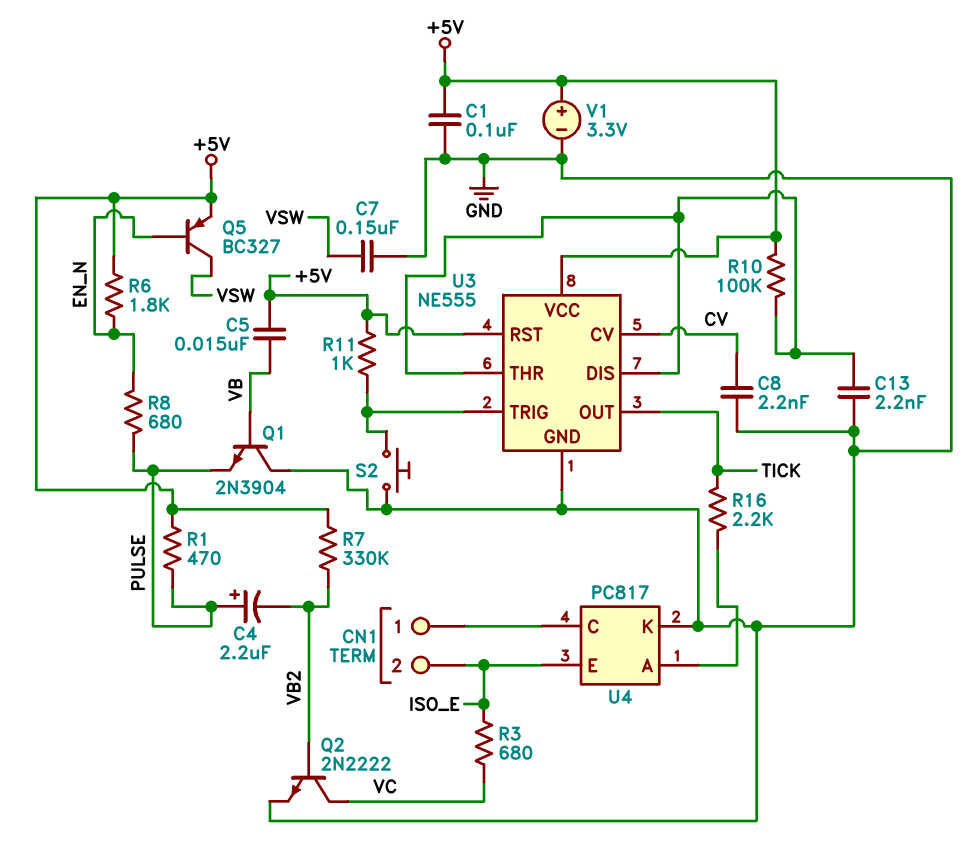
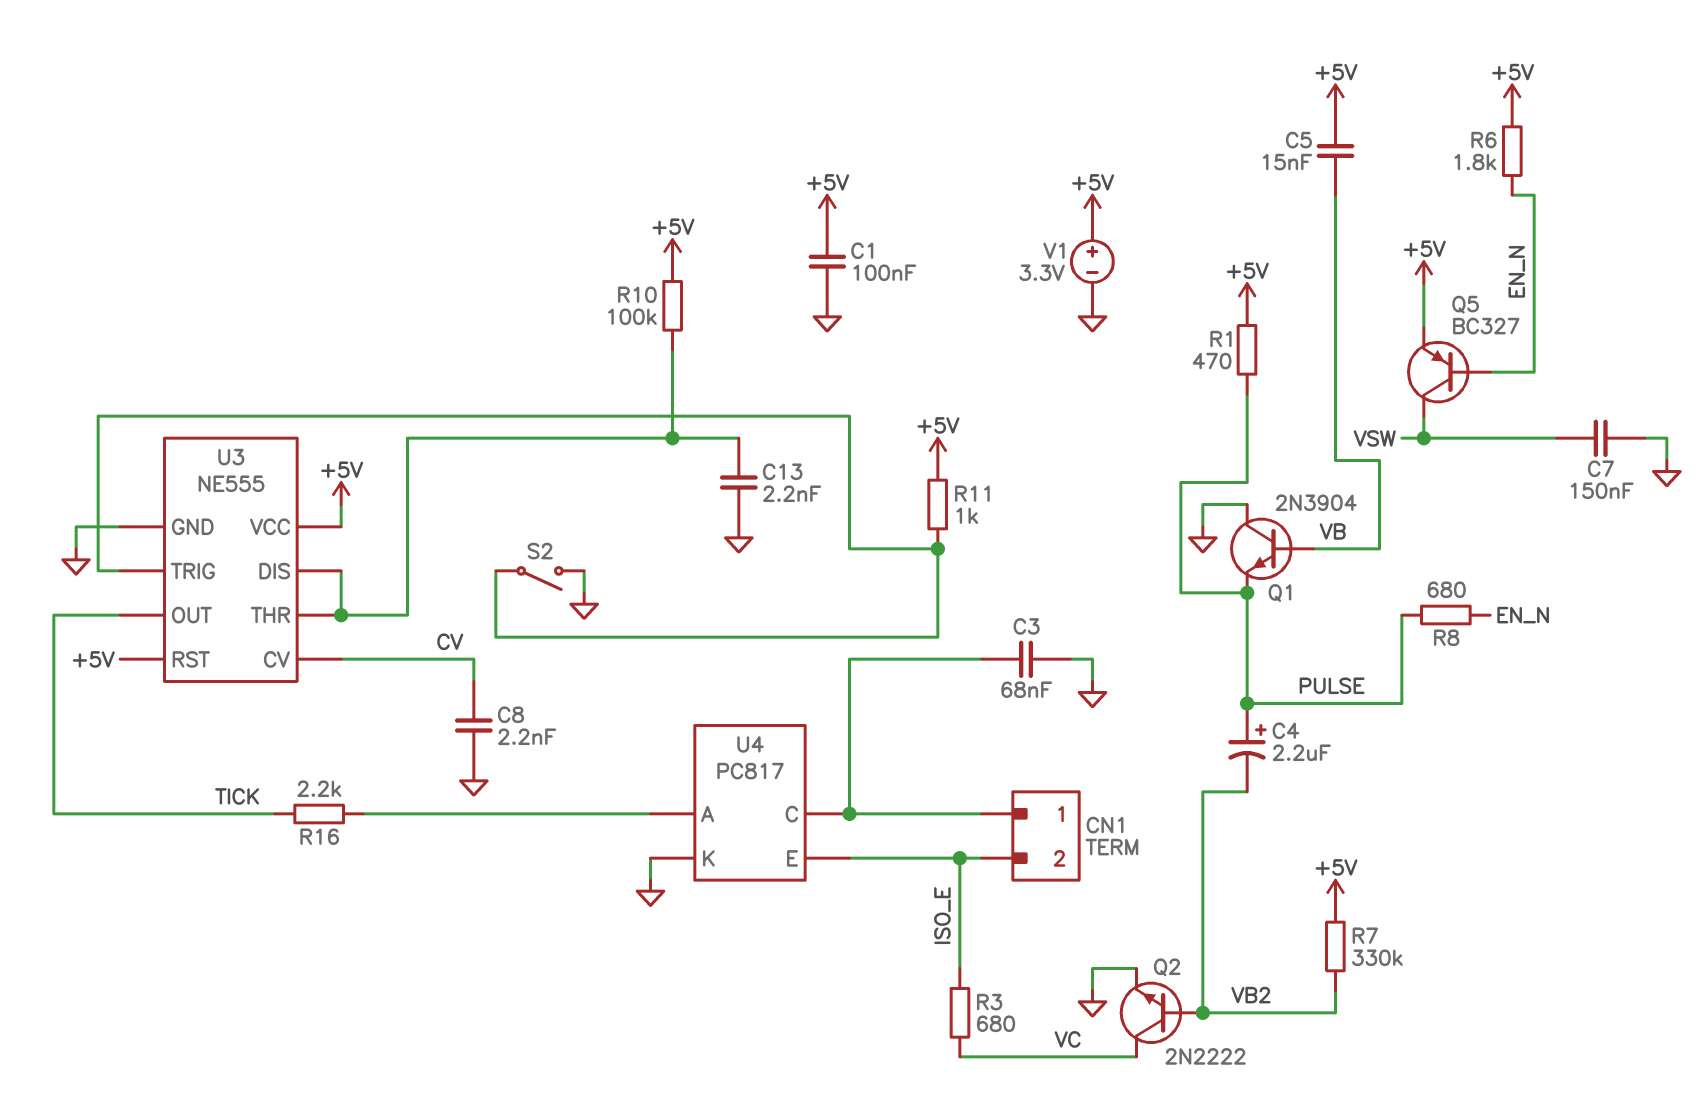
C3: none -> 68nF (CN1/1, GND)
S2: button (GND, U3/TRIG) -> switch (GND, U3/TRIG)

